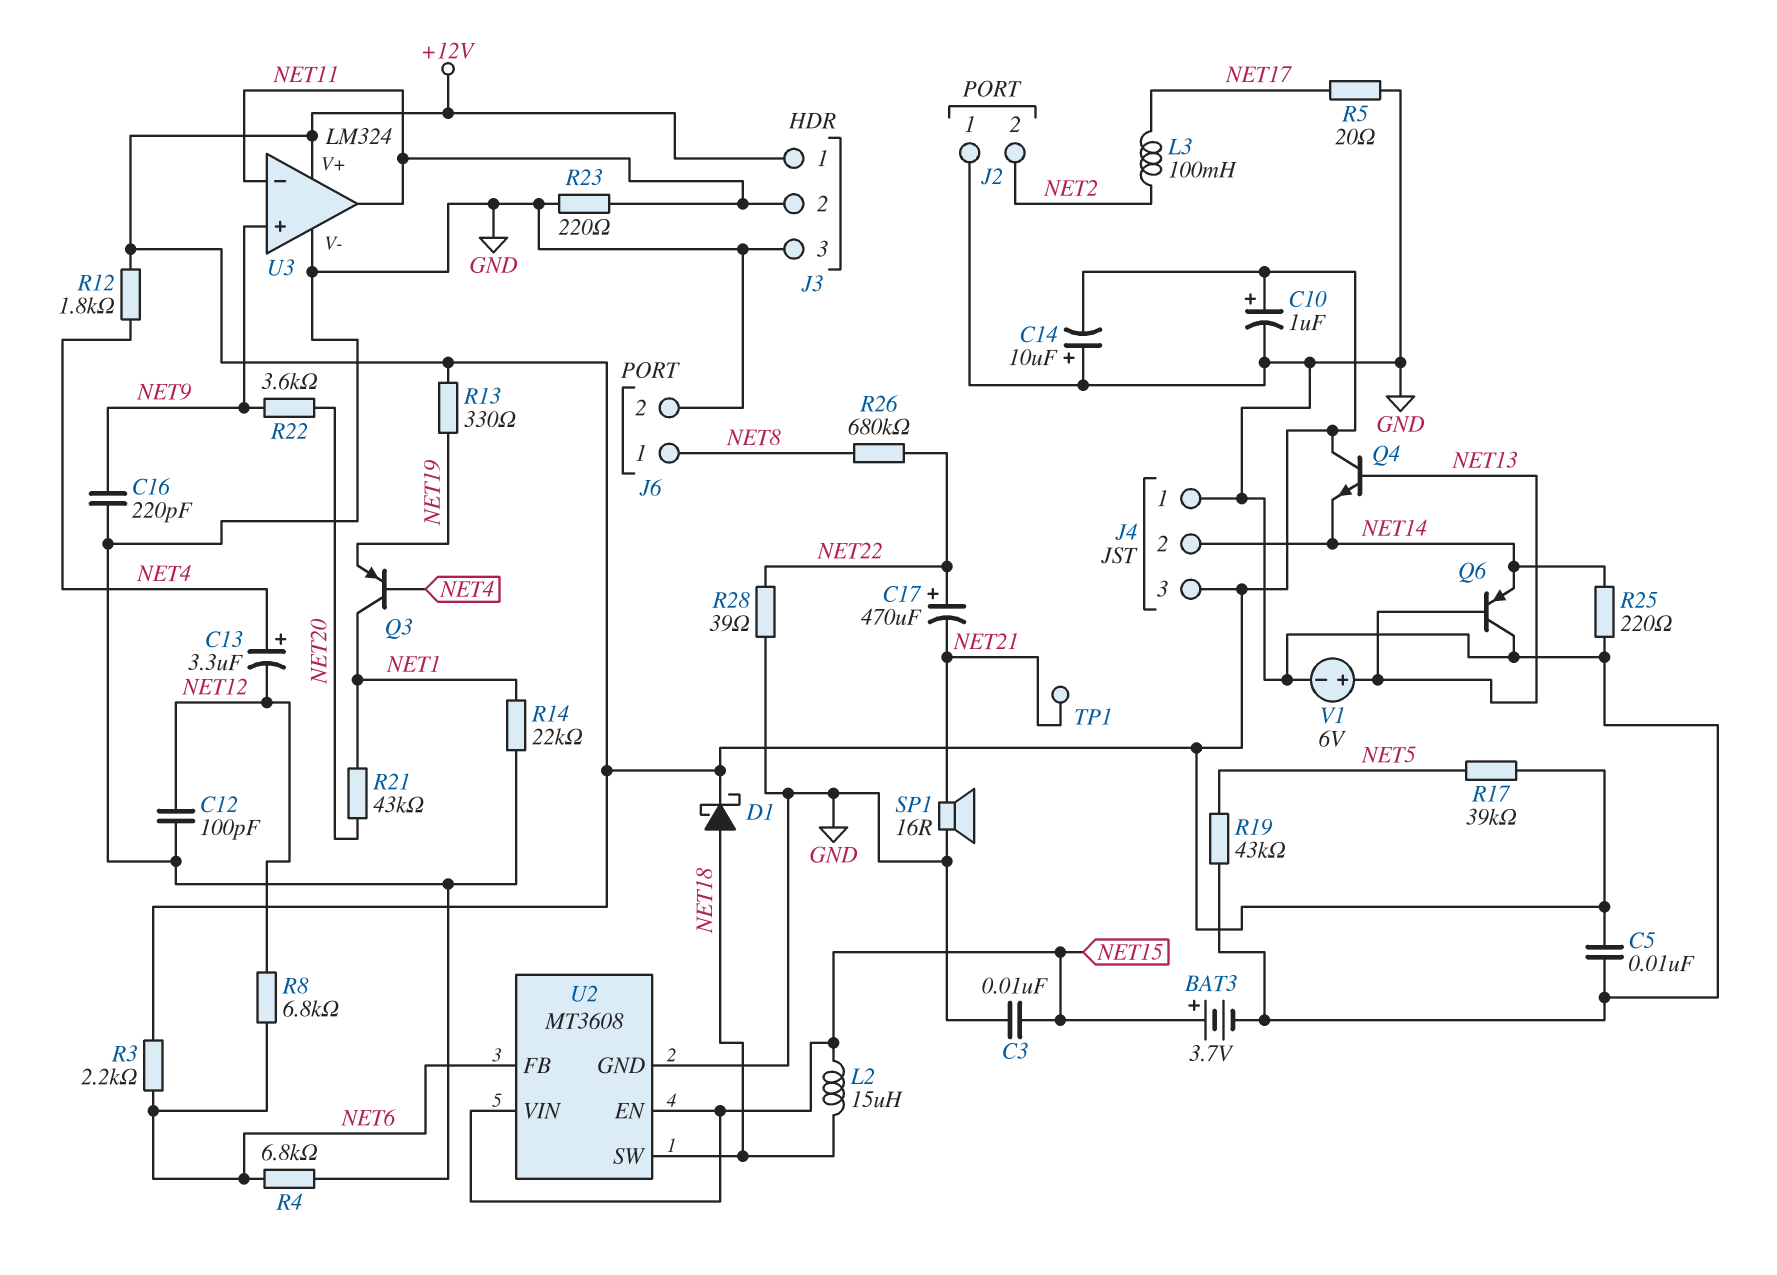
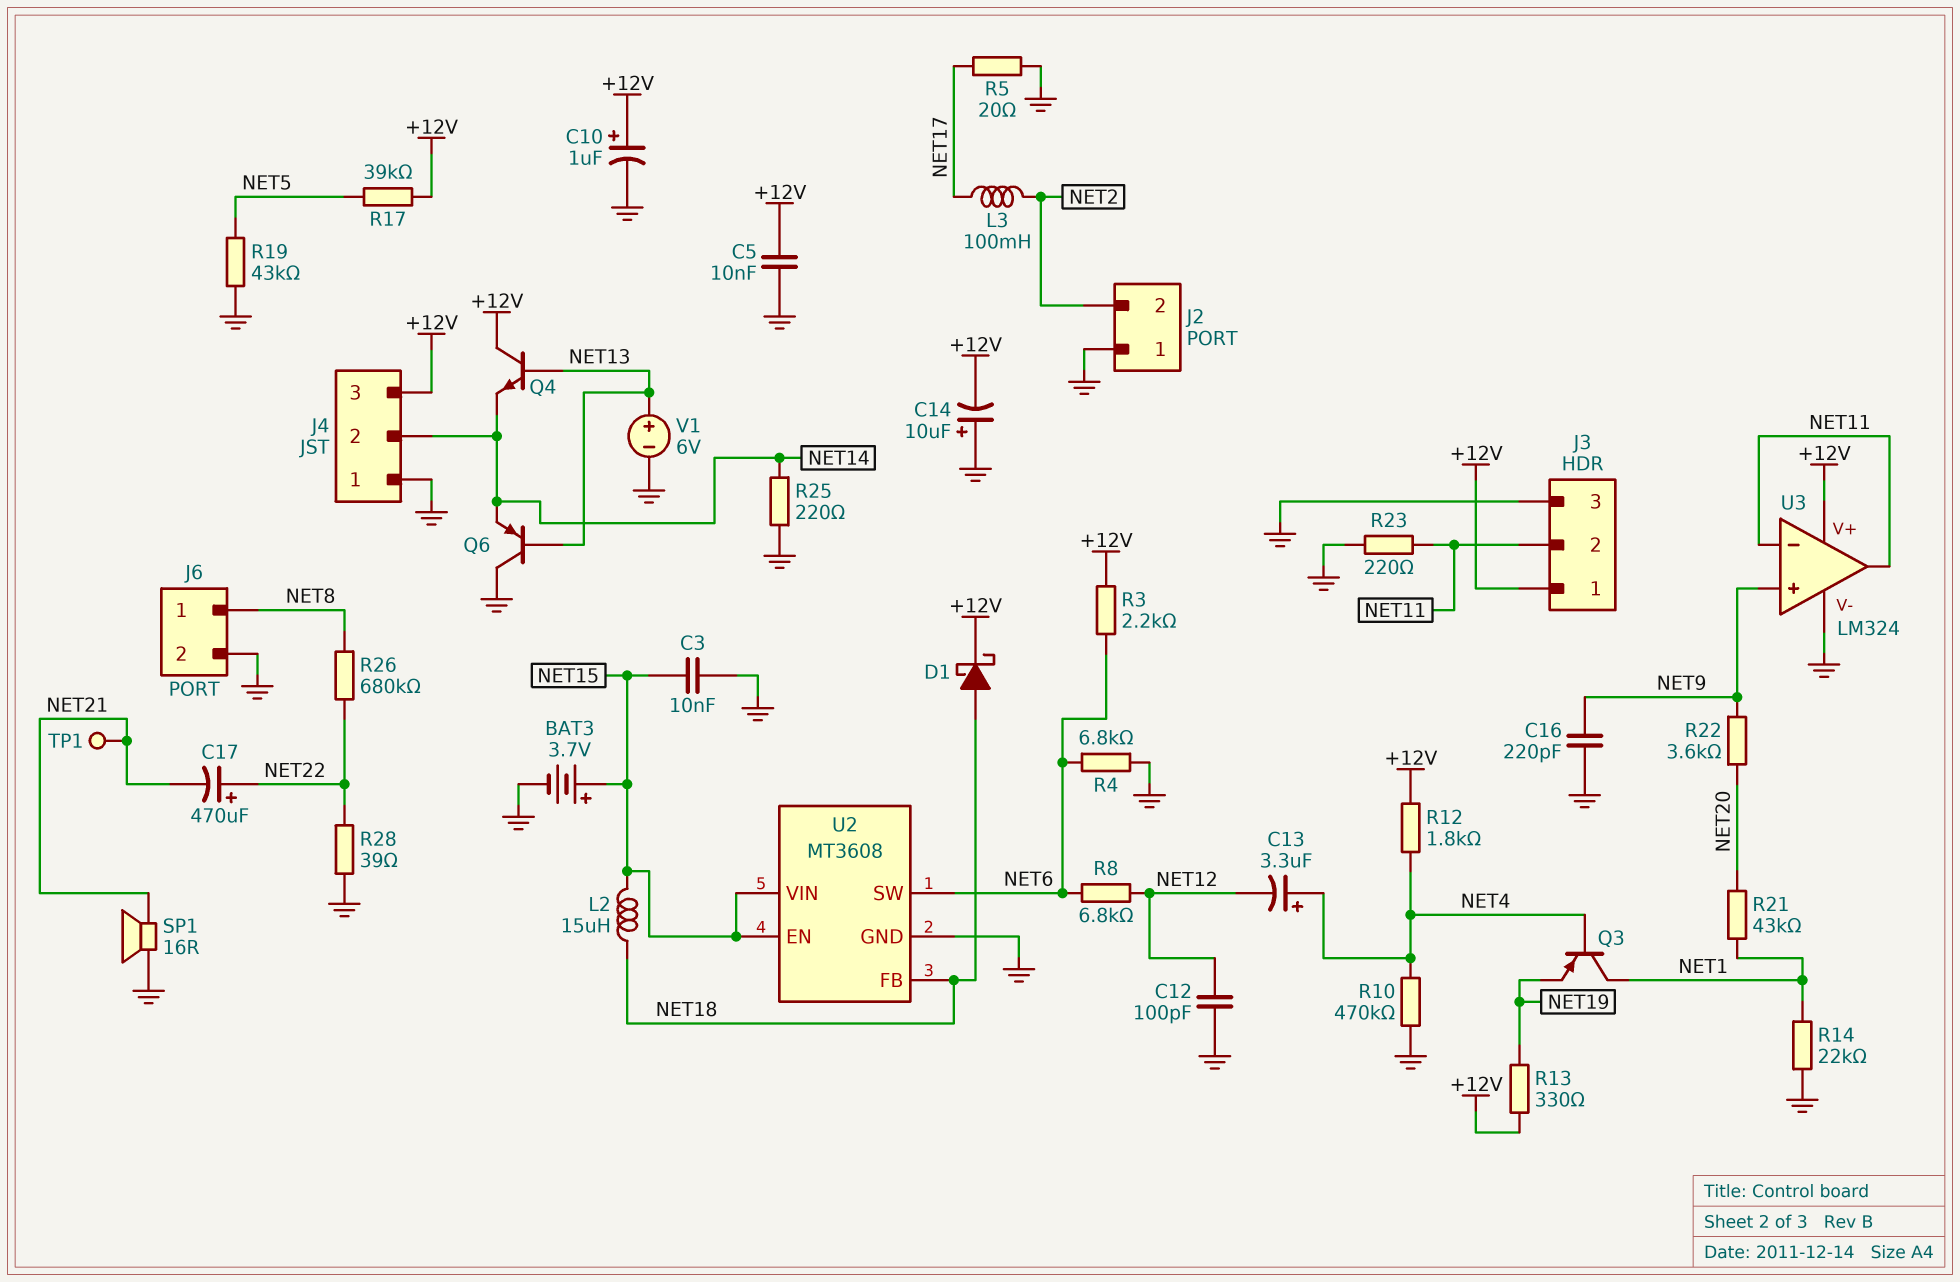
R10: none -> 470k (GND, NET4)
U2 pin FB: NET6 -> NET18
U2 pin SW: NET18 -> NET6

